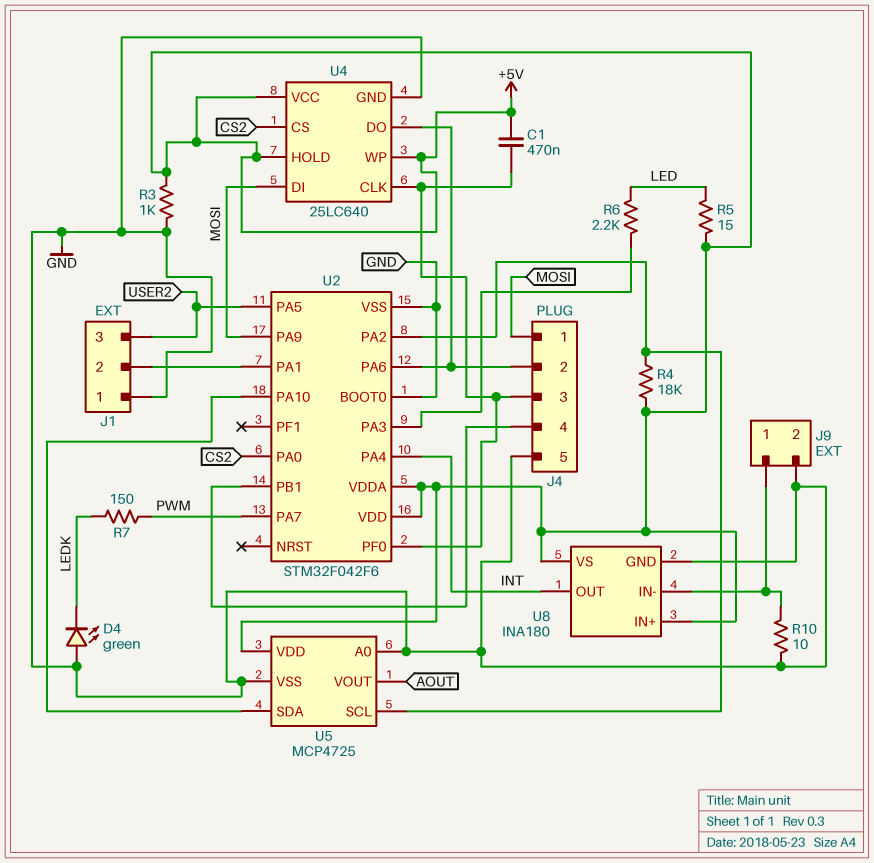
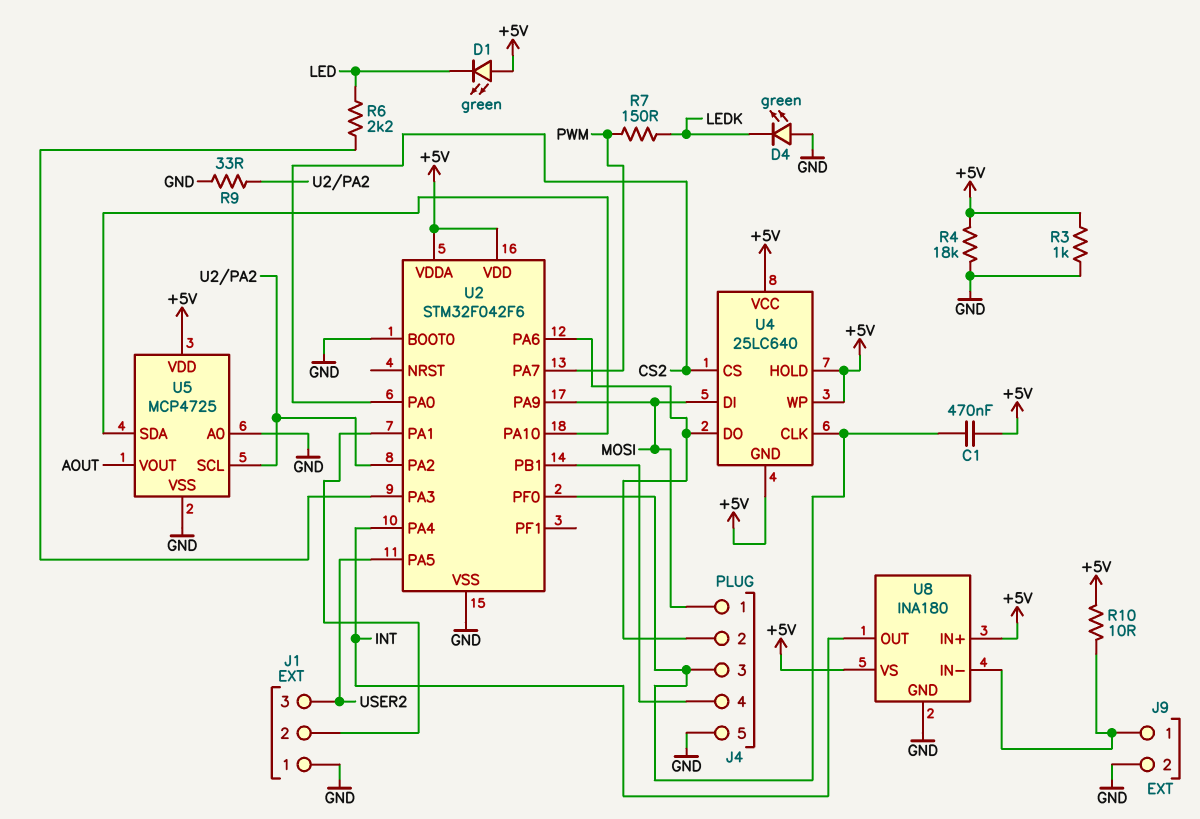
D1: none -> LED green (A +5V, K LED)
R4: 18k (+5V, U2/PA2) -> 18k (+5V, GND)
R5: 15 (+5V, LED) -> none
R9: none -> 33 (GND, U2/PA2)
R10: 10 (GND, J9/1) -> 10 (+5V, J9/1)
U4 pin GND: GND -> +5V

